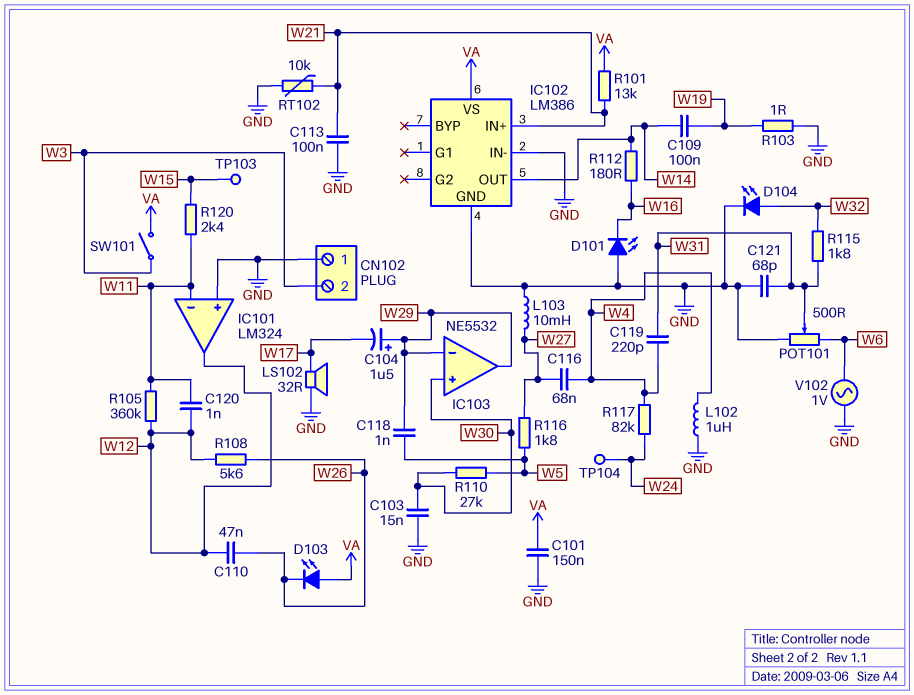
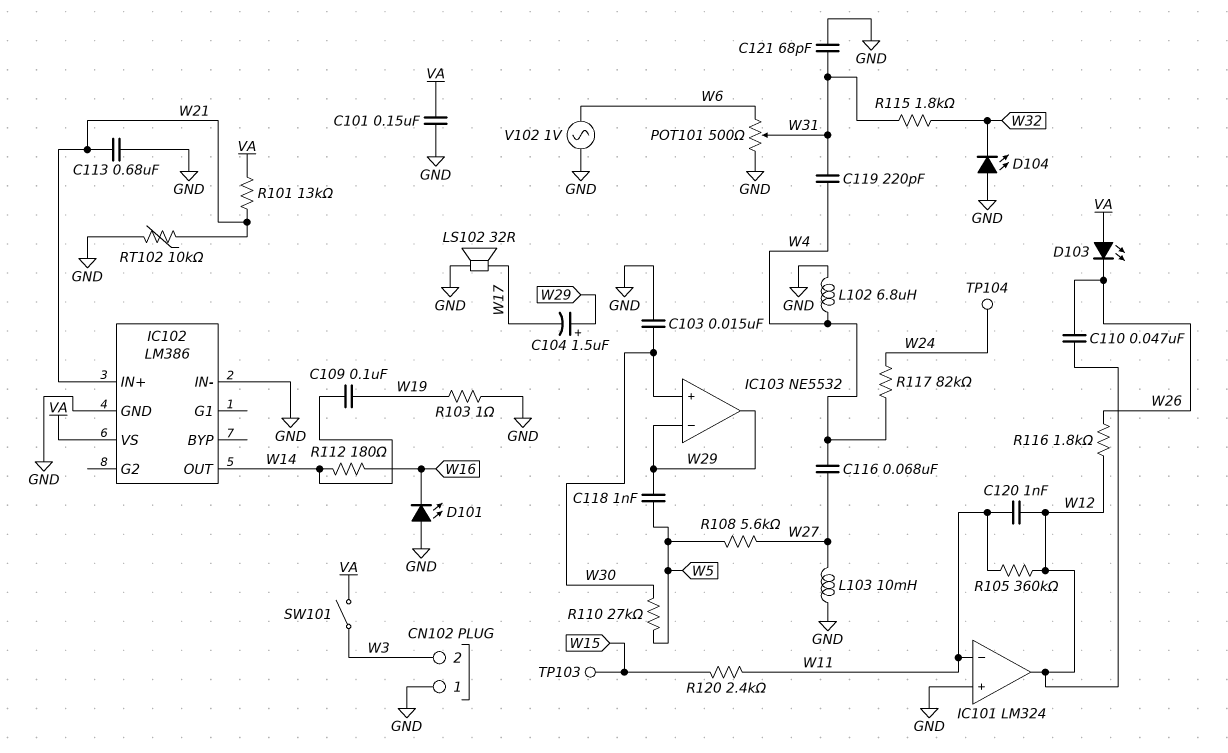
C113: 100nF (GND, W21) -> 680nF (GND, W21)
D104: LED (A W32, K GND) -> LED (A GND, K W32)
L102: 1uH (GND, W4) -> 6.8uH (GND, W4)
R108: 5.6k (W12, W26) -> 5.6k (W5, W27)
R116: 1.8k (W5, W27) -> 1.8k (W12, W26)

